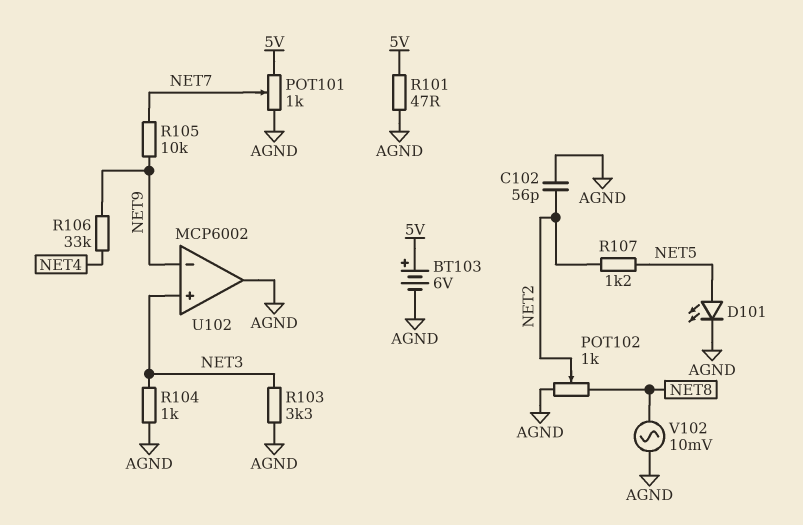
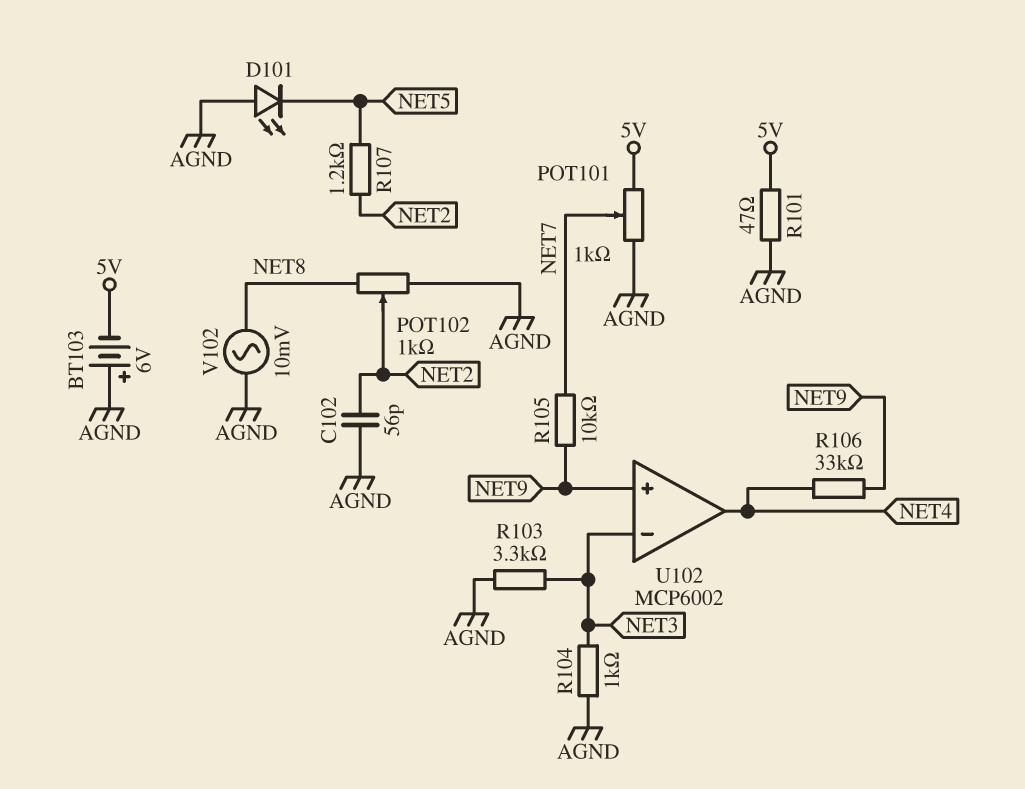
BT103: 6V (plus 5V, minus AGND) -> 6V (plus AGND, minus 5V)
D101: LED (A NET5, K AGND) -> LED (A AGND, K NET5)
U102 pin in+: NET3 -> NET9
U102 pin in-: NET9 -> NET3
U102 pin out: AGND -> NET4

